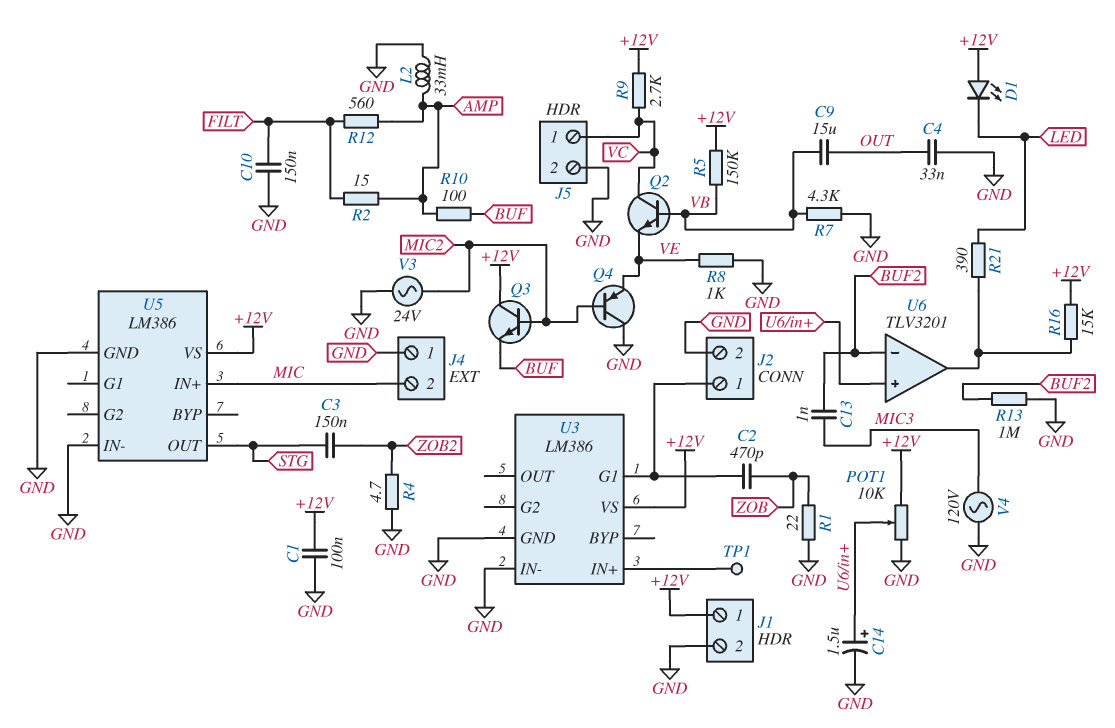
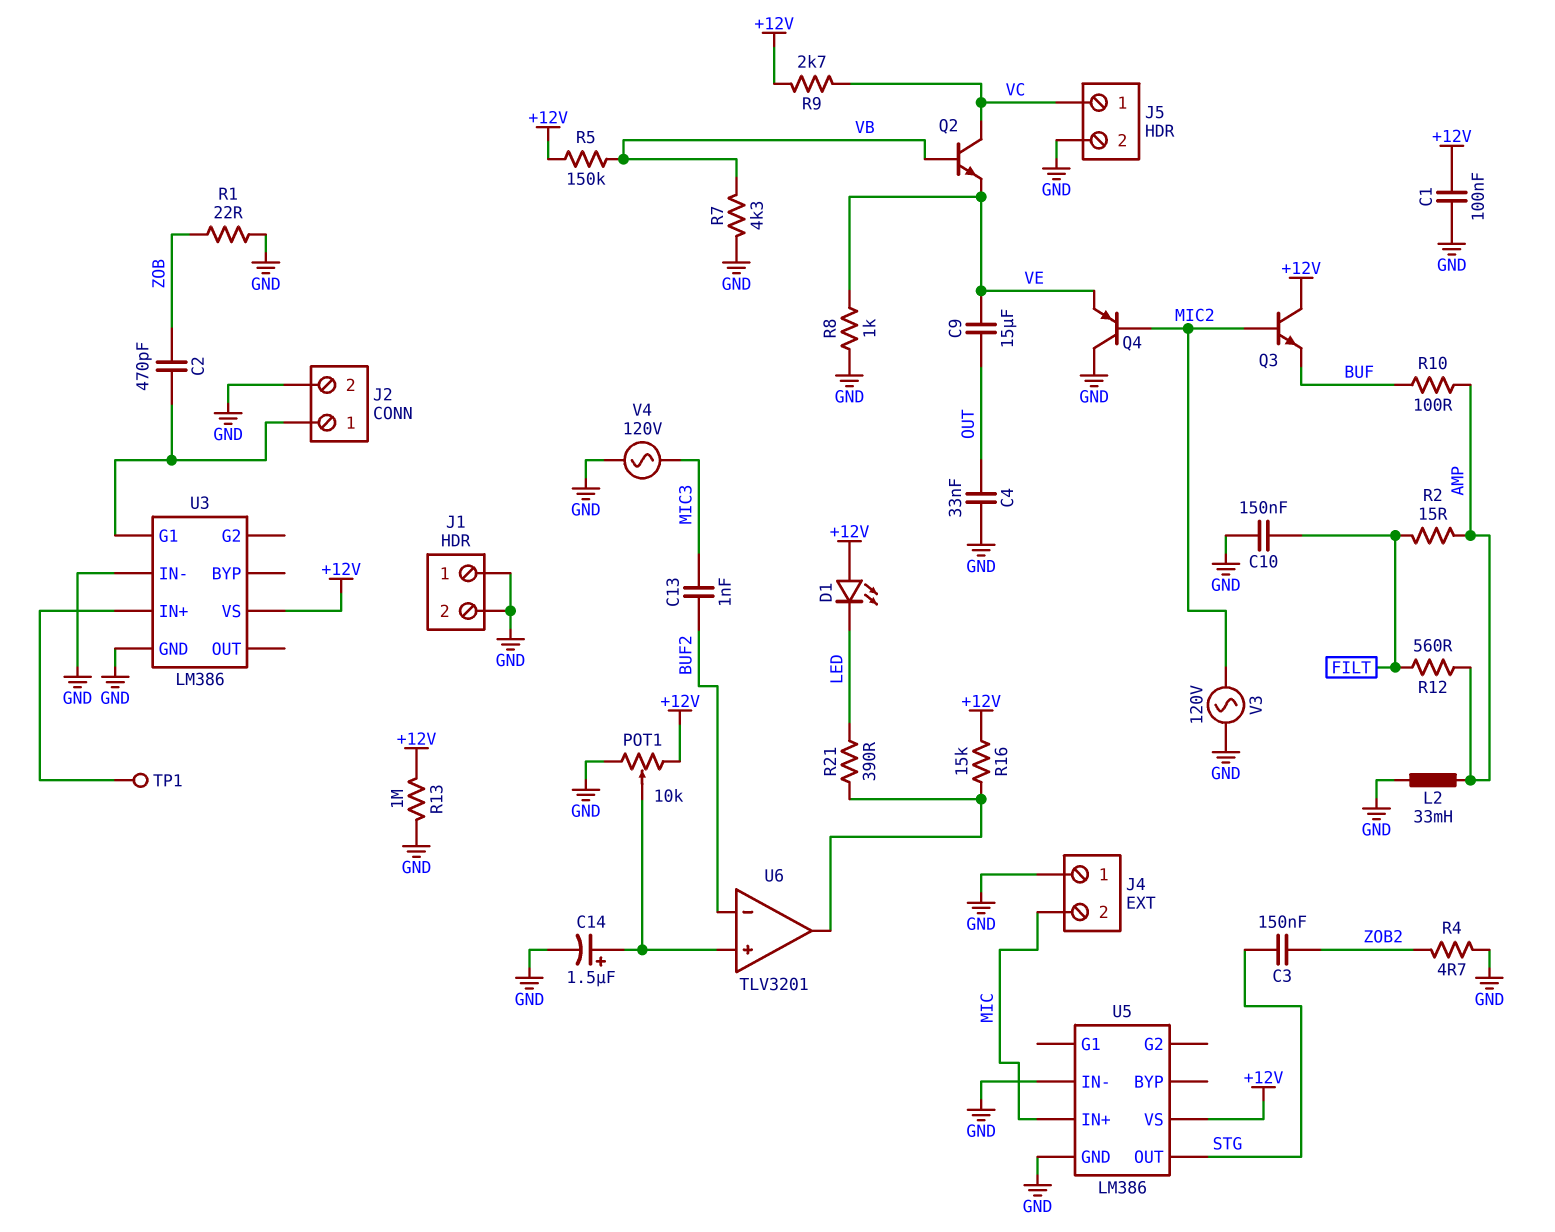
C9: 15uF (OUT, VB) -> 15uF (OUT, VE)
J1 pin 1: +12V -> GND
R13: 1M (BUF2, GND) -> 1M (+12V, GND)
V3: AC 24V (GND, MIC2) -> AC 120V (GND, MIC2)

